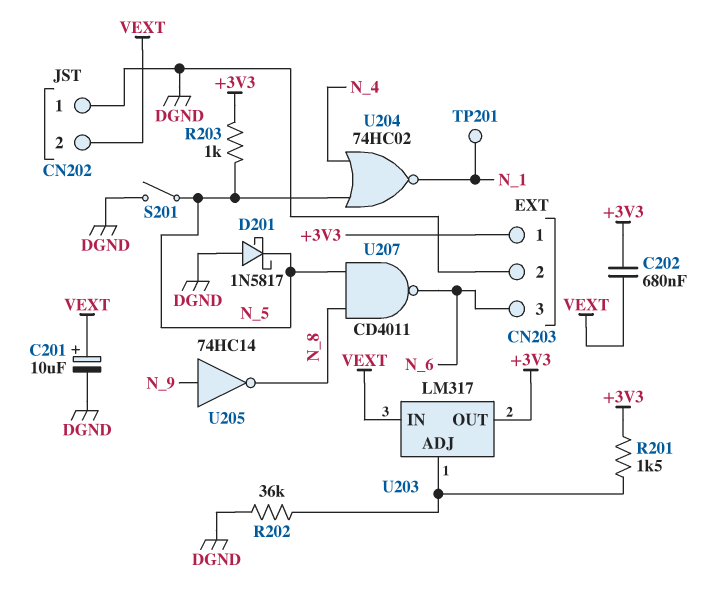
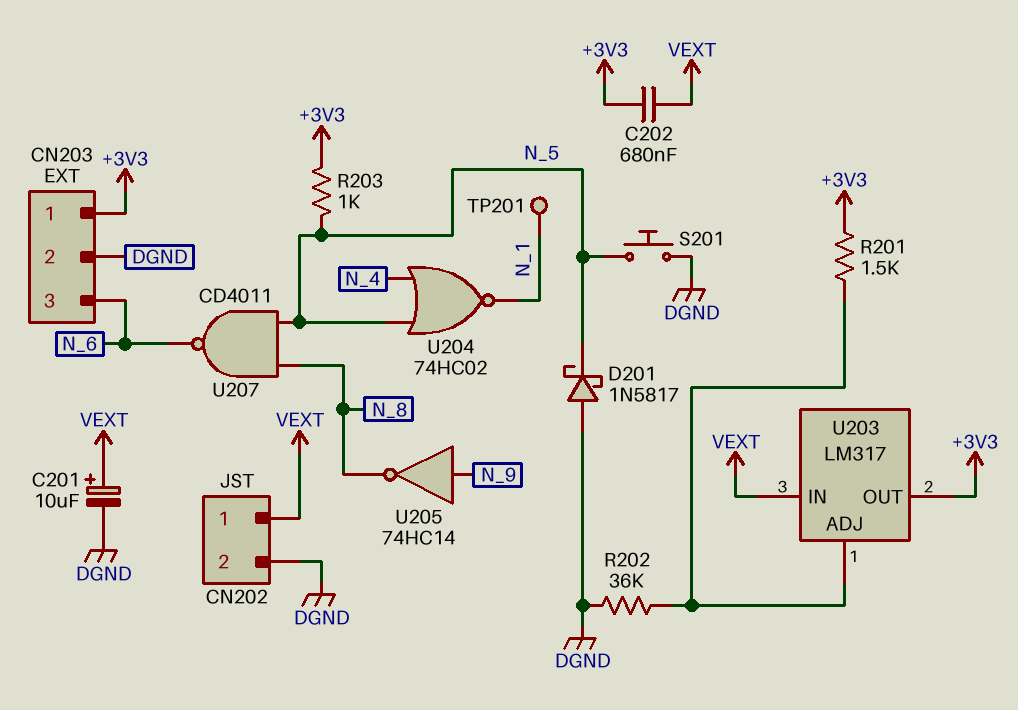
CN202 pin 1: DGND -> VEXT
CN202 pin 2: VEXT -> DGND
S201: switch (DGND, N_5) -> button (DGND, N_5)

